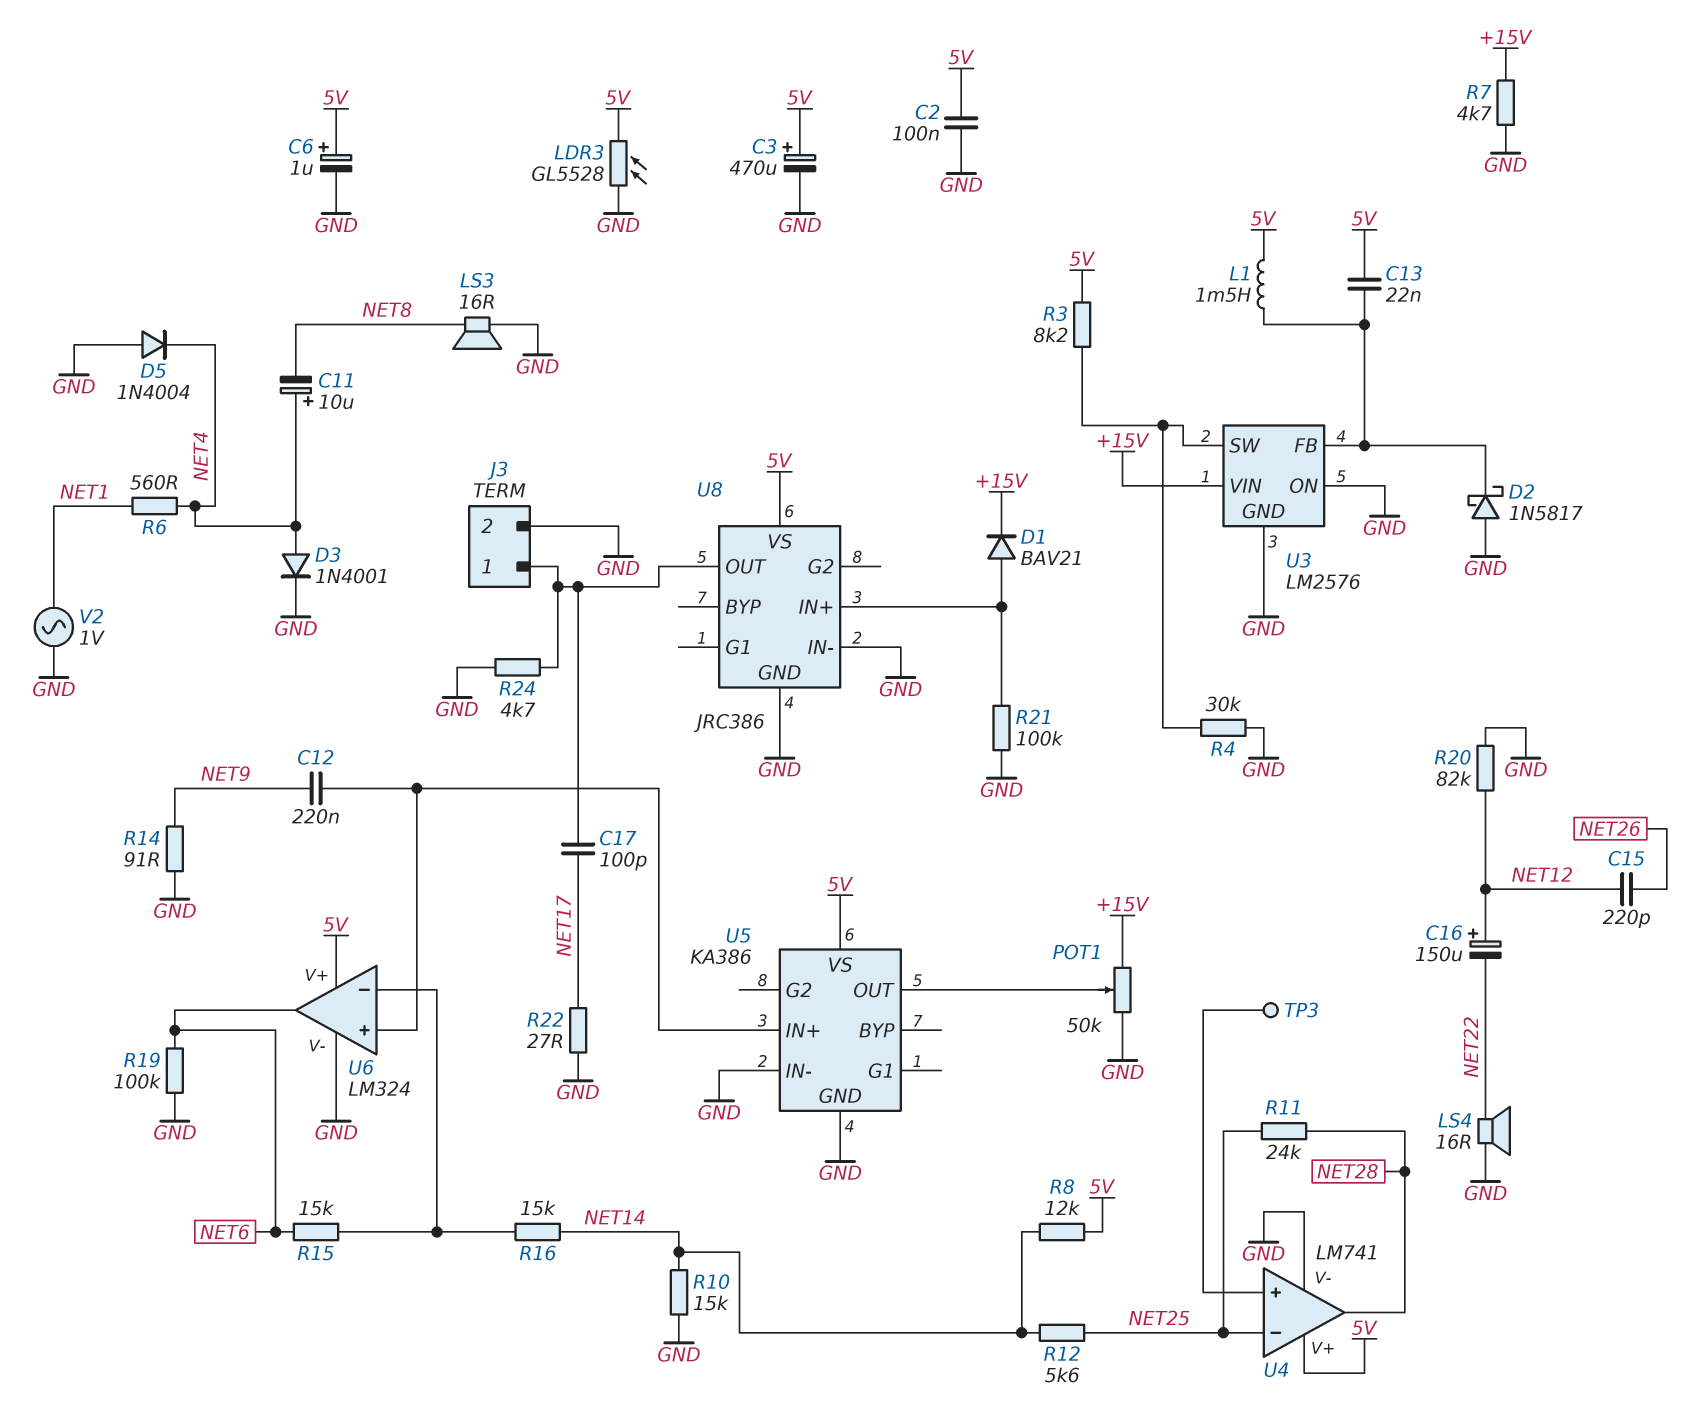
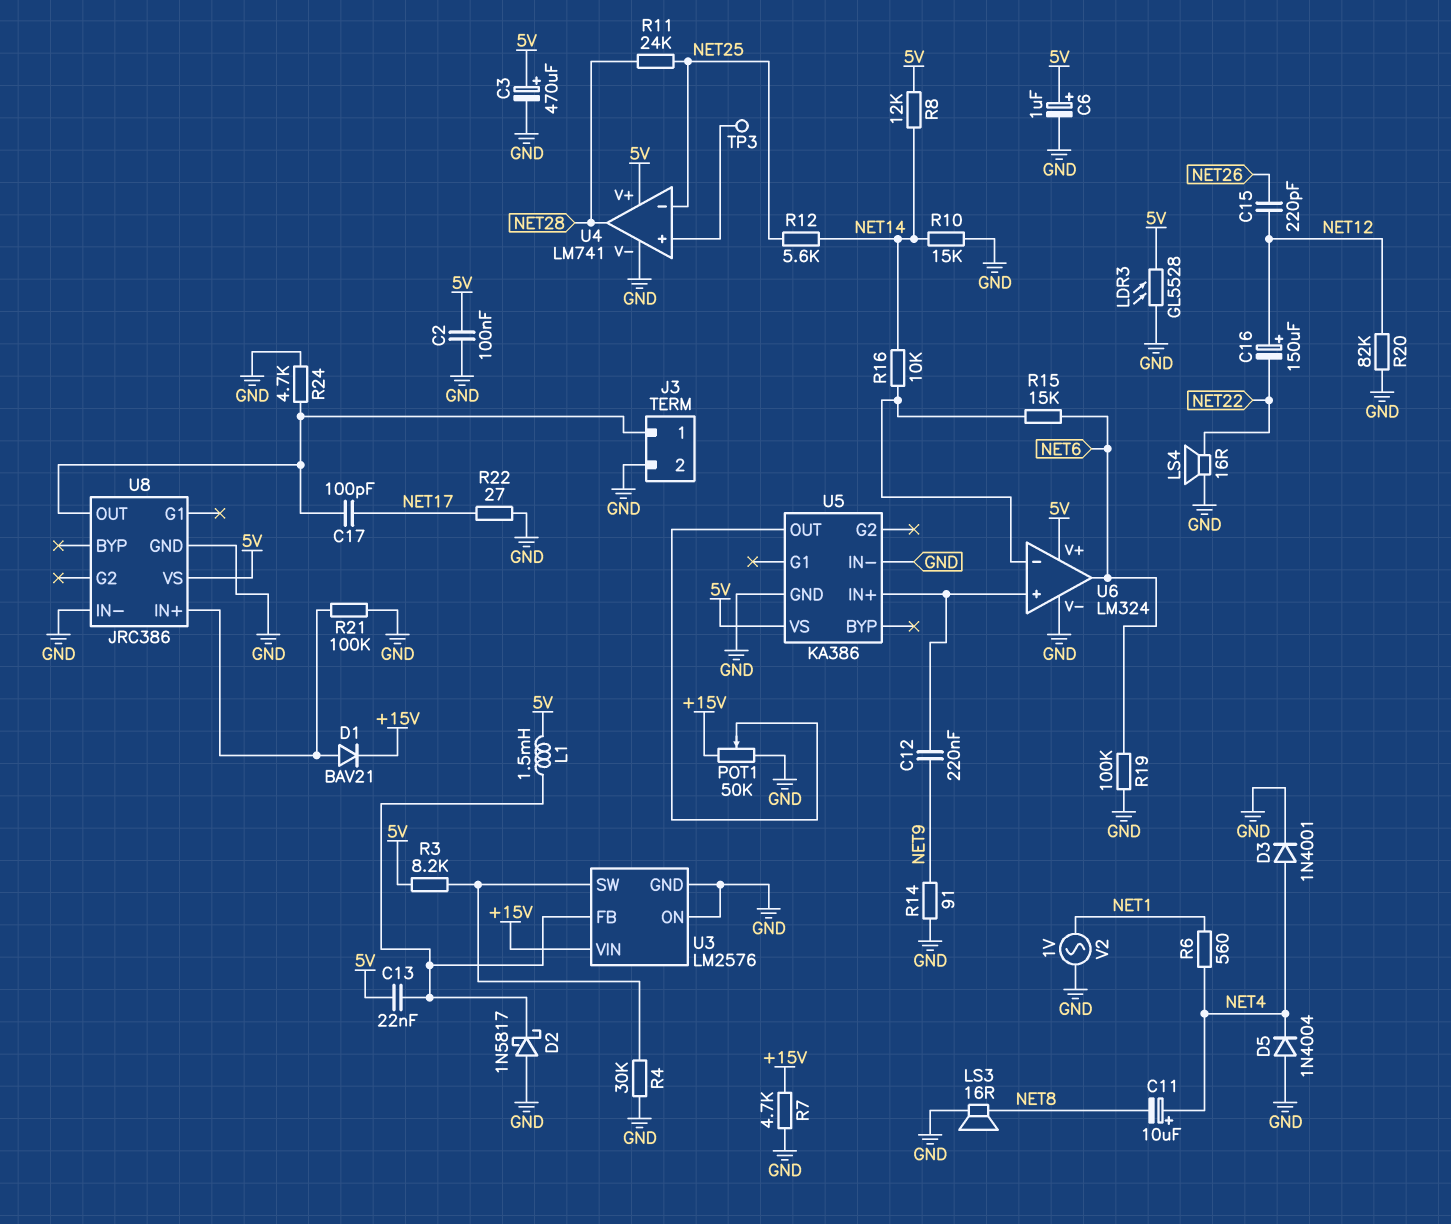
R16: 15k (NET14, U6/in-) -> 10k (NET14, U6/in-)

